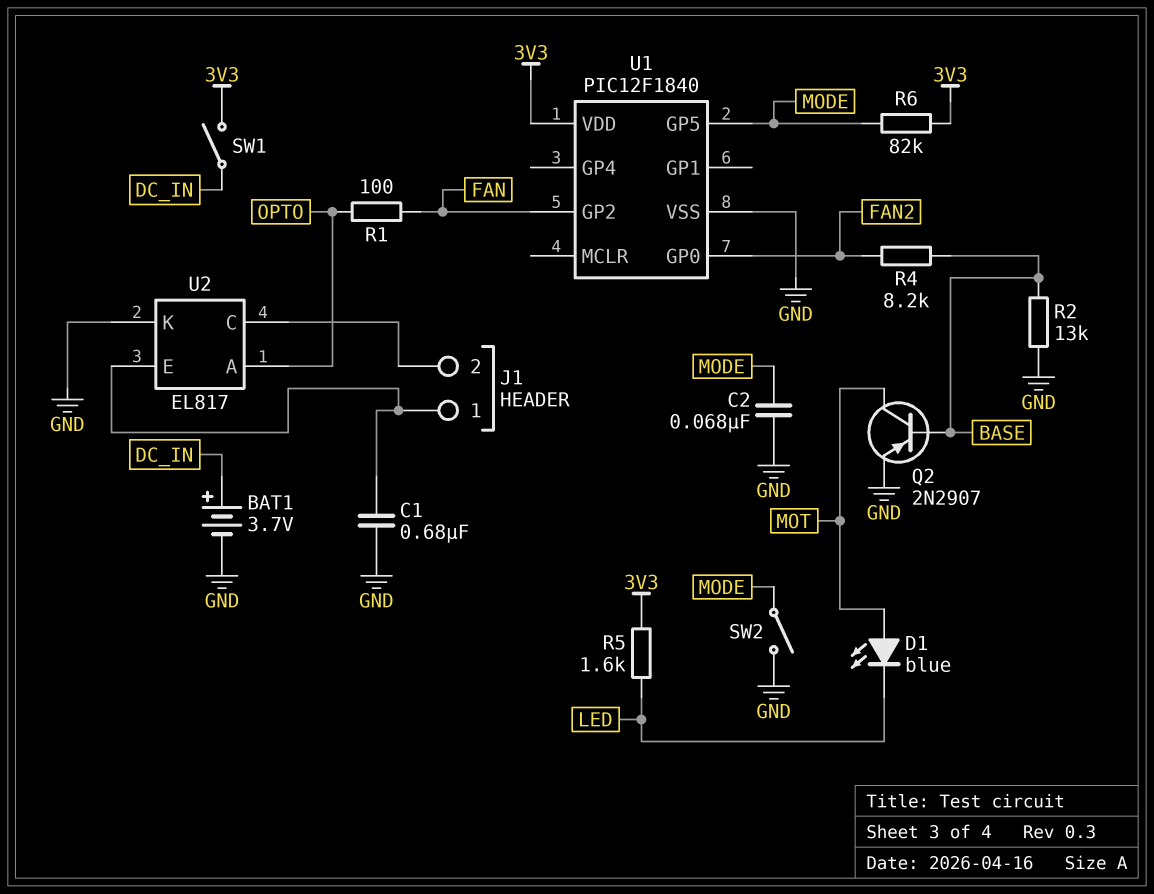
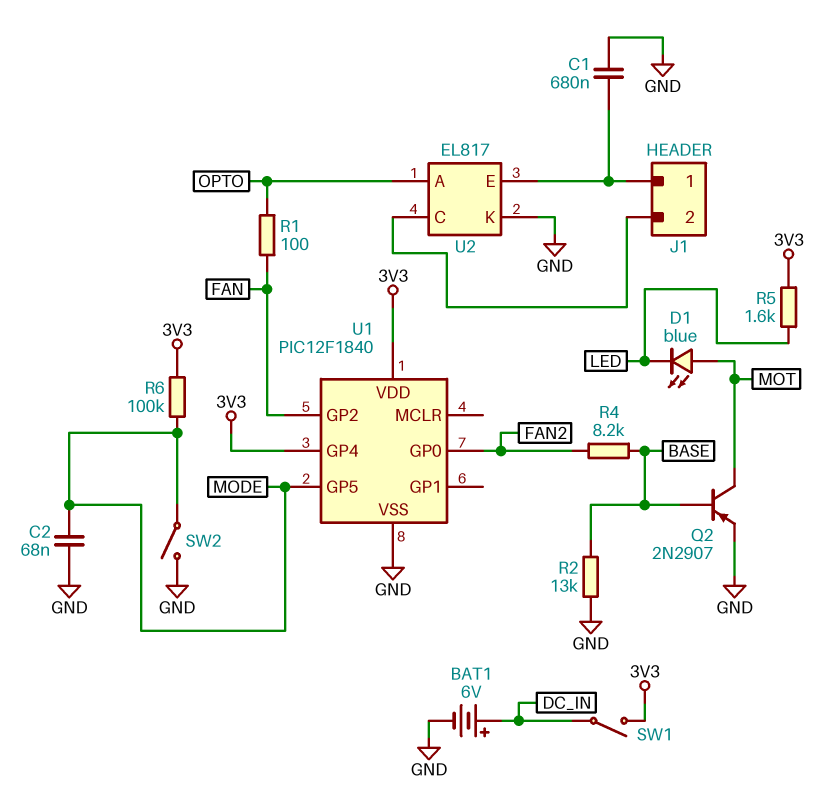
BAT1: 3.7V (plus DC_IN, minus GND) -> 6V (plus DC_IN, minus GND)
R6: 82k (3V3, MODE) -> 100k (3V3, MODE)
U1 pin GP4: none -> 3V3

